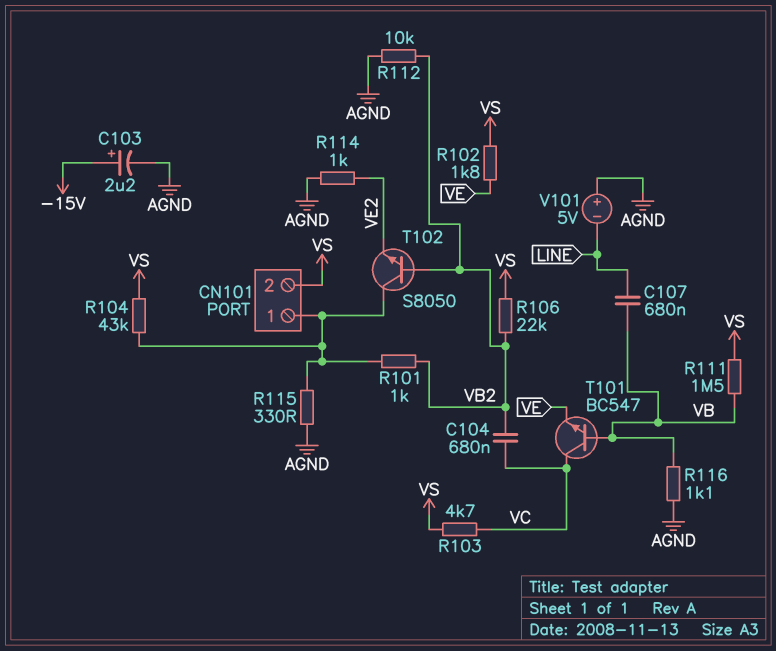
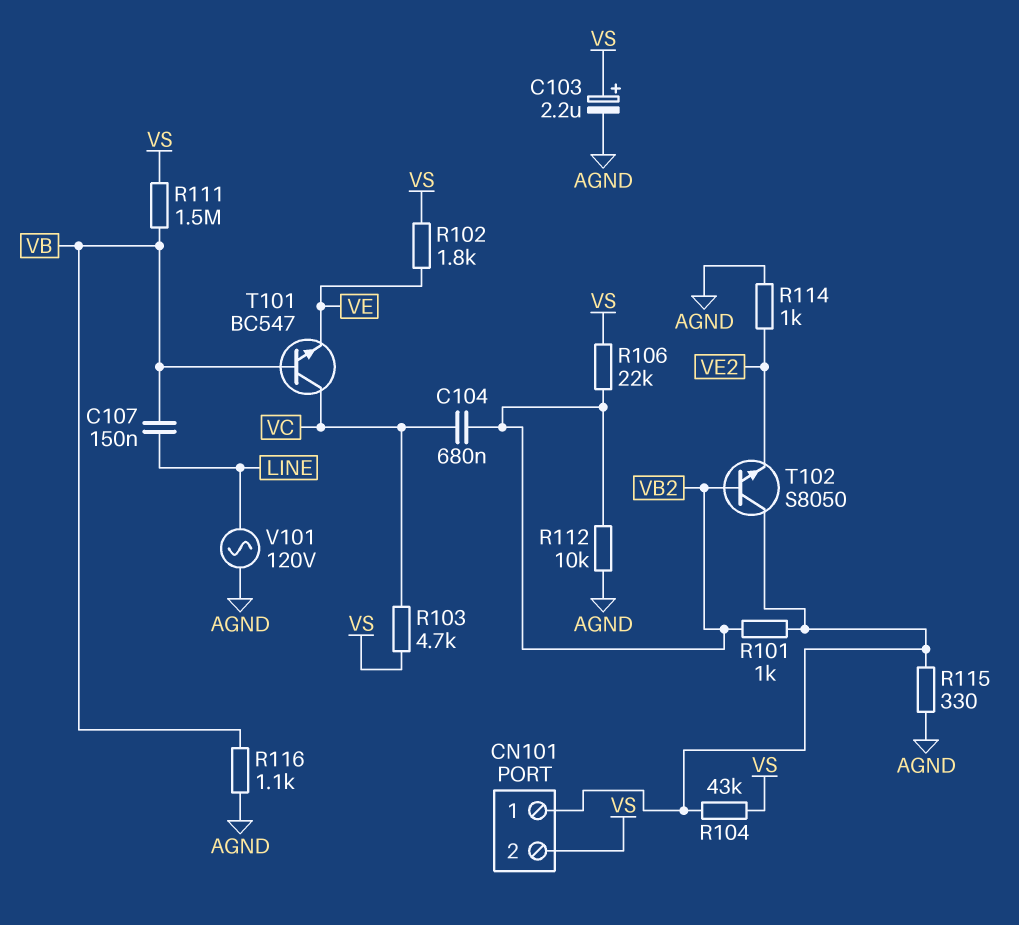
C103: 2.2uF (plus -15V, minus AGND) -> 2.2uF (plus VS, minus AGND)
C107: 680nF (LINE, VB) -> 150nF (LINE, VB)
V101: 5V (plus AGND, minus LINE) -> AC 120V (AGND, LINE)

